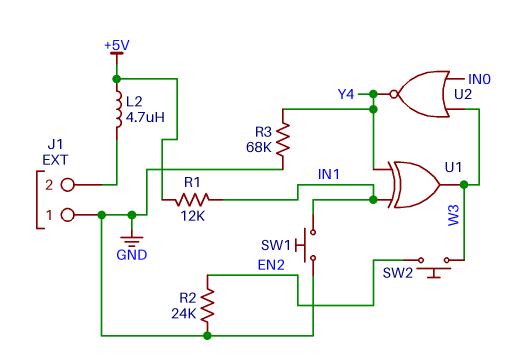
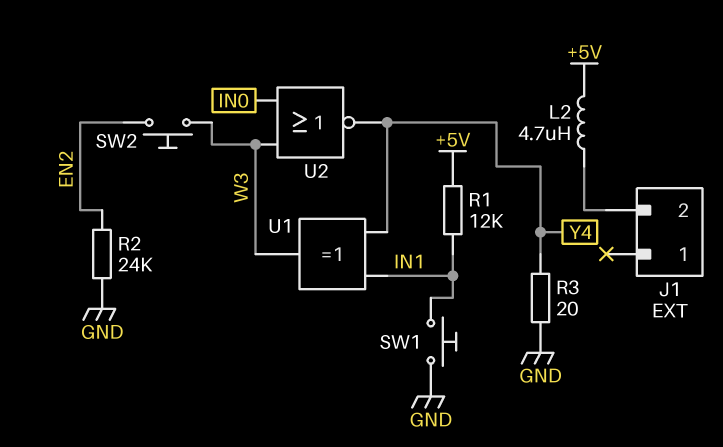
J1 pin 1: GND -> none
R3: 68k (GND, Y4) -> 20 (GND, Y4)

